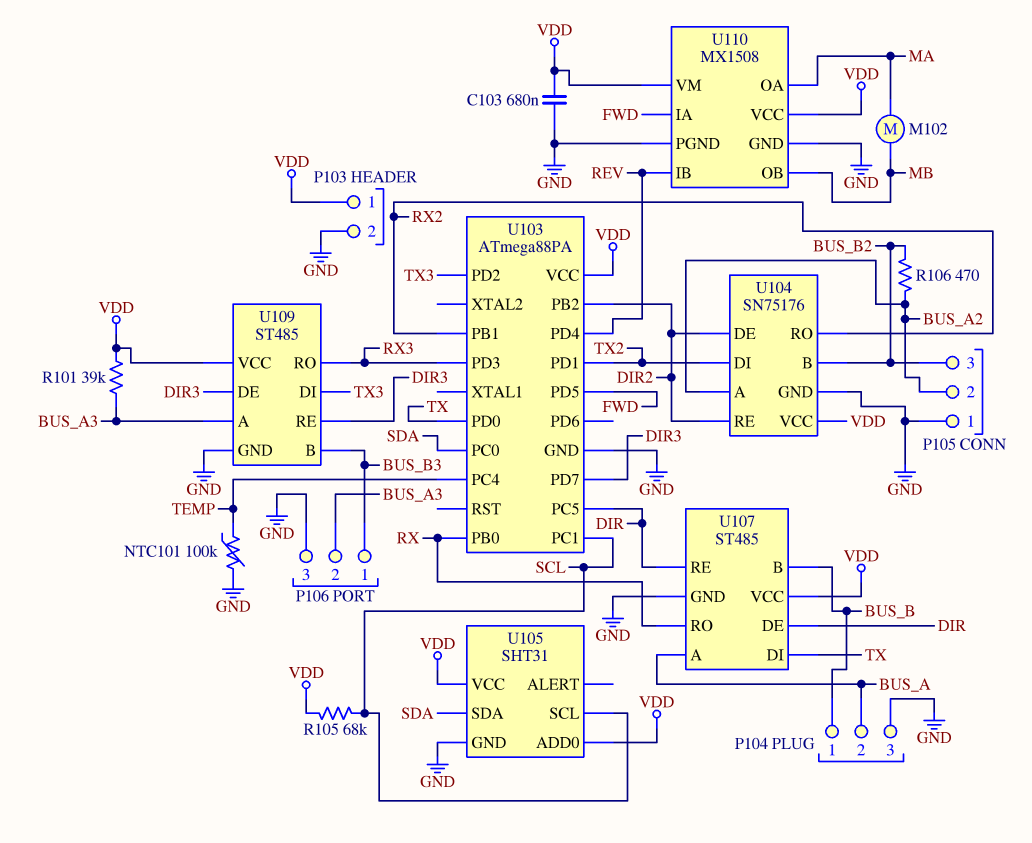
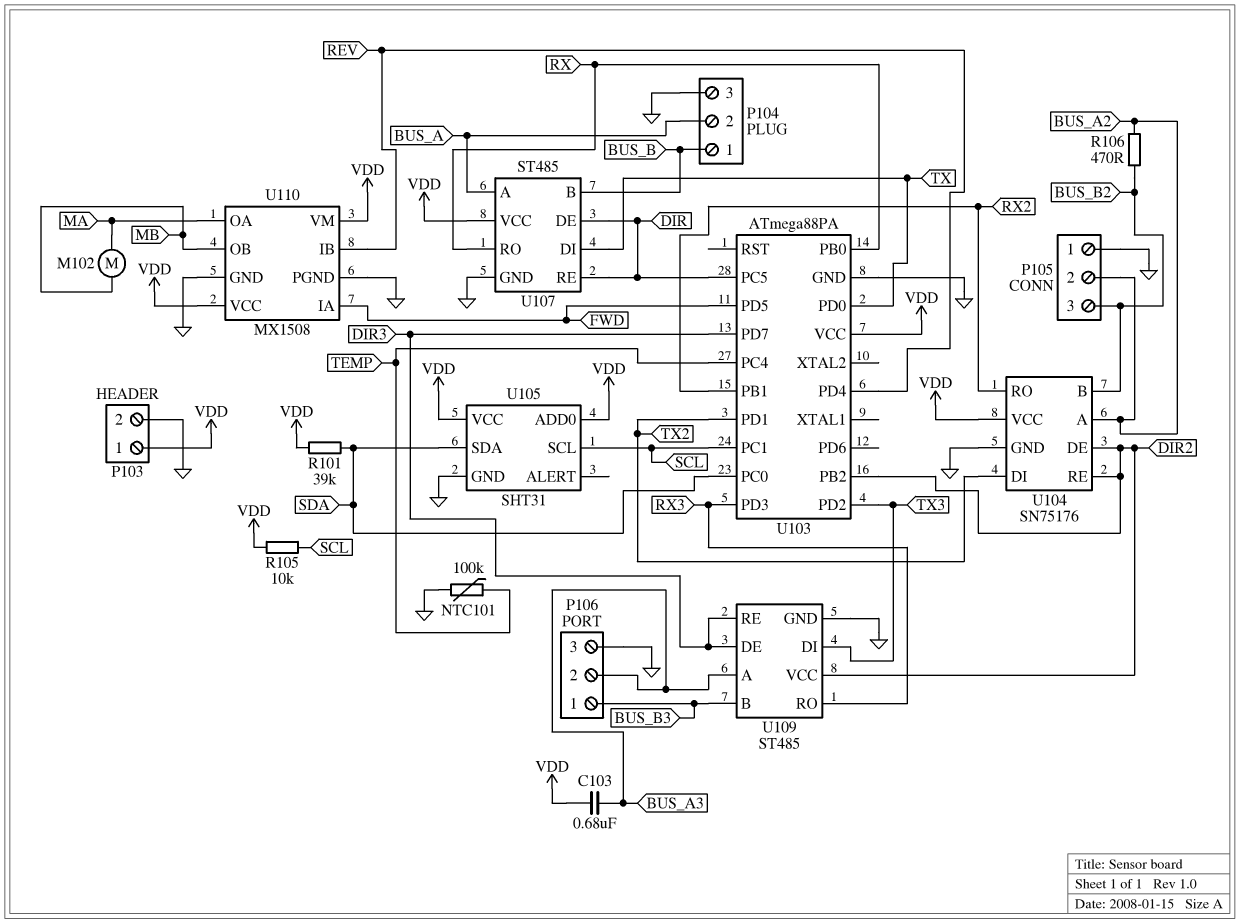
C103: 680nF (GND, VDD) -> 680nF (BUS_A3, VDD)
R101: 39k (BUS_A3, VDD) -> 39k (SDA, VDD)
R105: 68k (SCL, VDD) -> 10k (SCL, VDD)
U109 pin VCC: VDD -> DIR2

